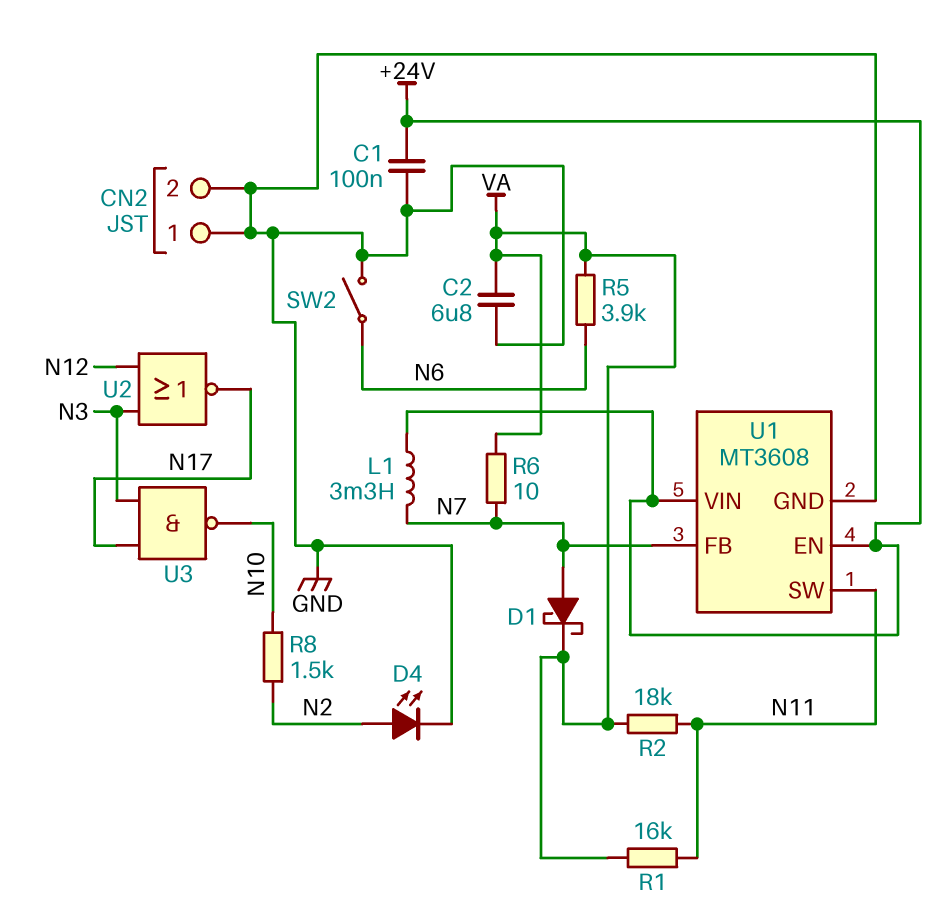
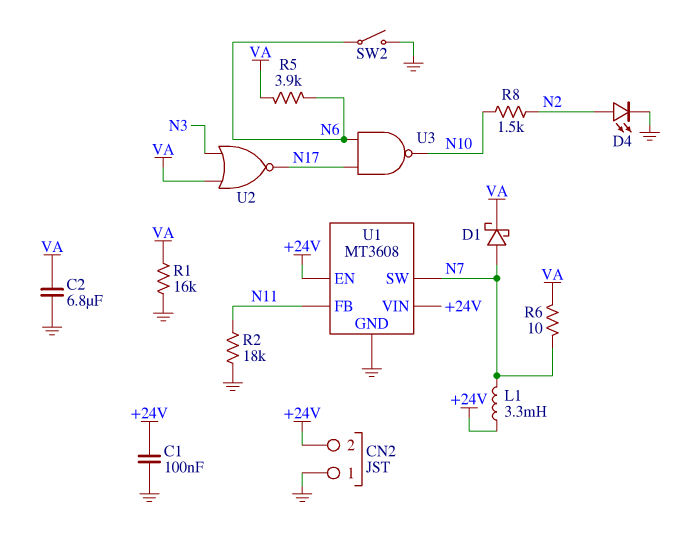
CN2 pin 2: GND -> +24V
R1: 16k (N11, VA) -> 16k (GND, VA)
R2: 18k (N11, VA) -> 18k (GND, N11)
U1 pin FB: N7 -> N11
U1 pin SW: N11 -> N7
U2: NOR (in N3, in N12, out N17) -> NOR (in N3, in VA, out N17)
U3: NAND (in N3, in N17, out N10) -> NAND (in N6, in N17, out N10)

